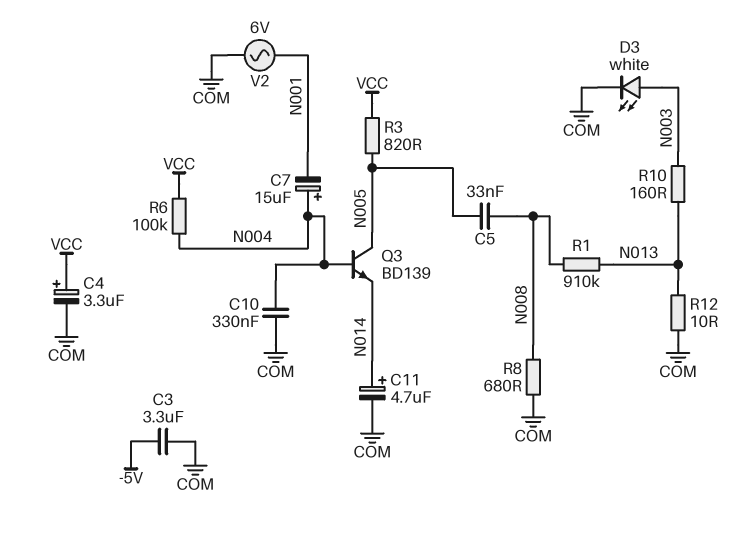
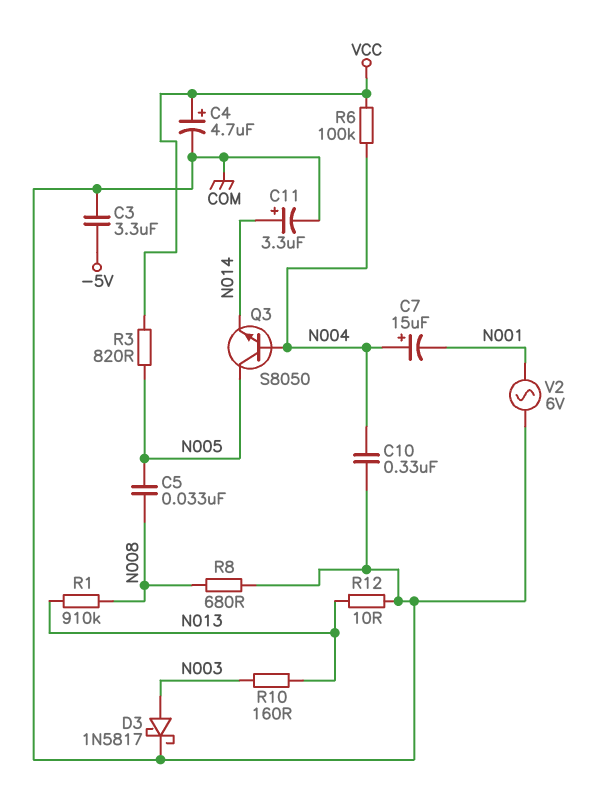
C4: 3.3uF (plus VCC, minus COM) -> 4.7uF (plus VCC, minus COM)
C11: 4.7uF (plus N014, minus COM) -> 3.3uF (plus N014, minus COM)
D3: LED white (A N003, K COM) -> schottky 1N5817 (A N003, K COM)
Q3: NPN BD139 (B N004, C N005, E N014) -> NPN S8050 (B N004, C N005, E N014)

